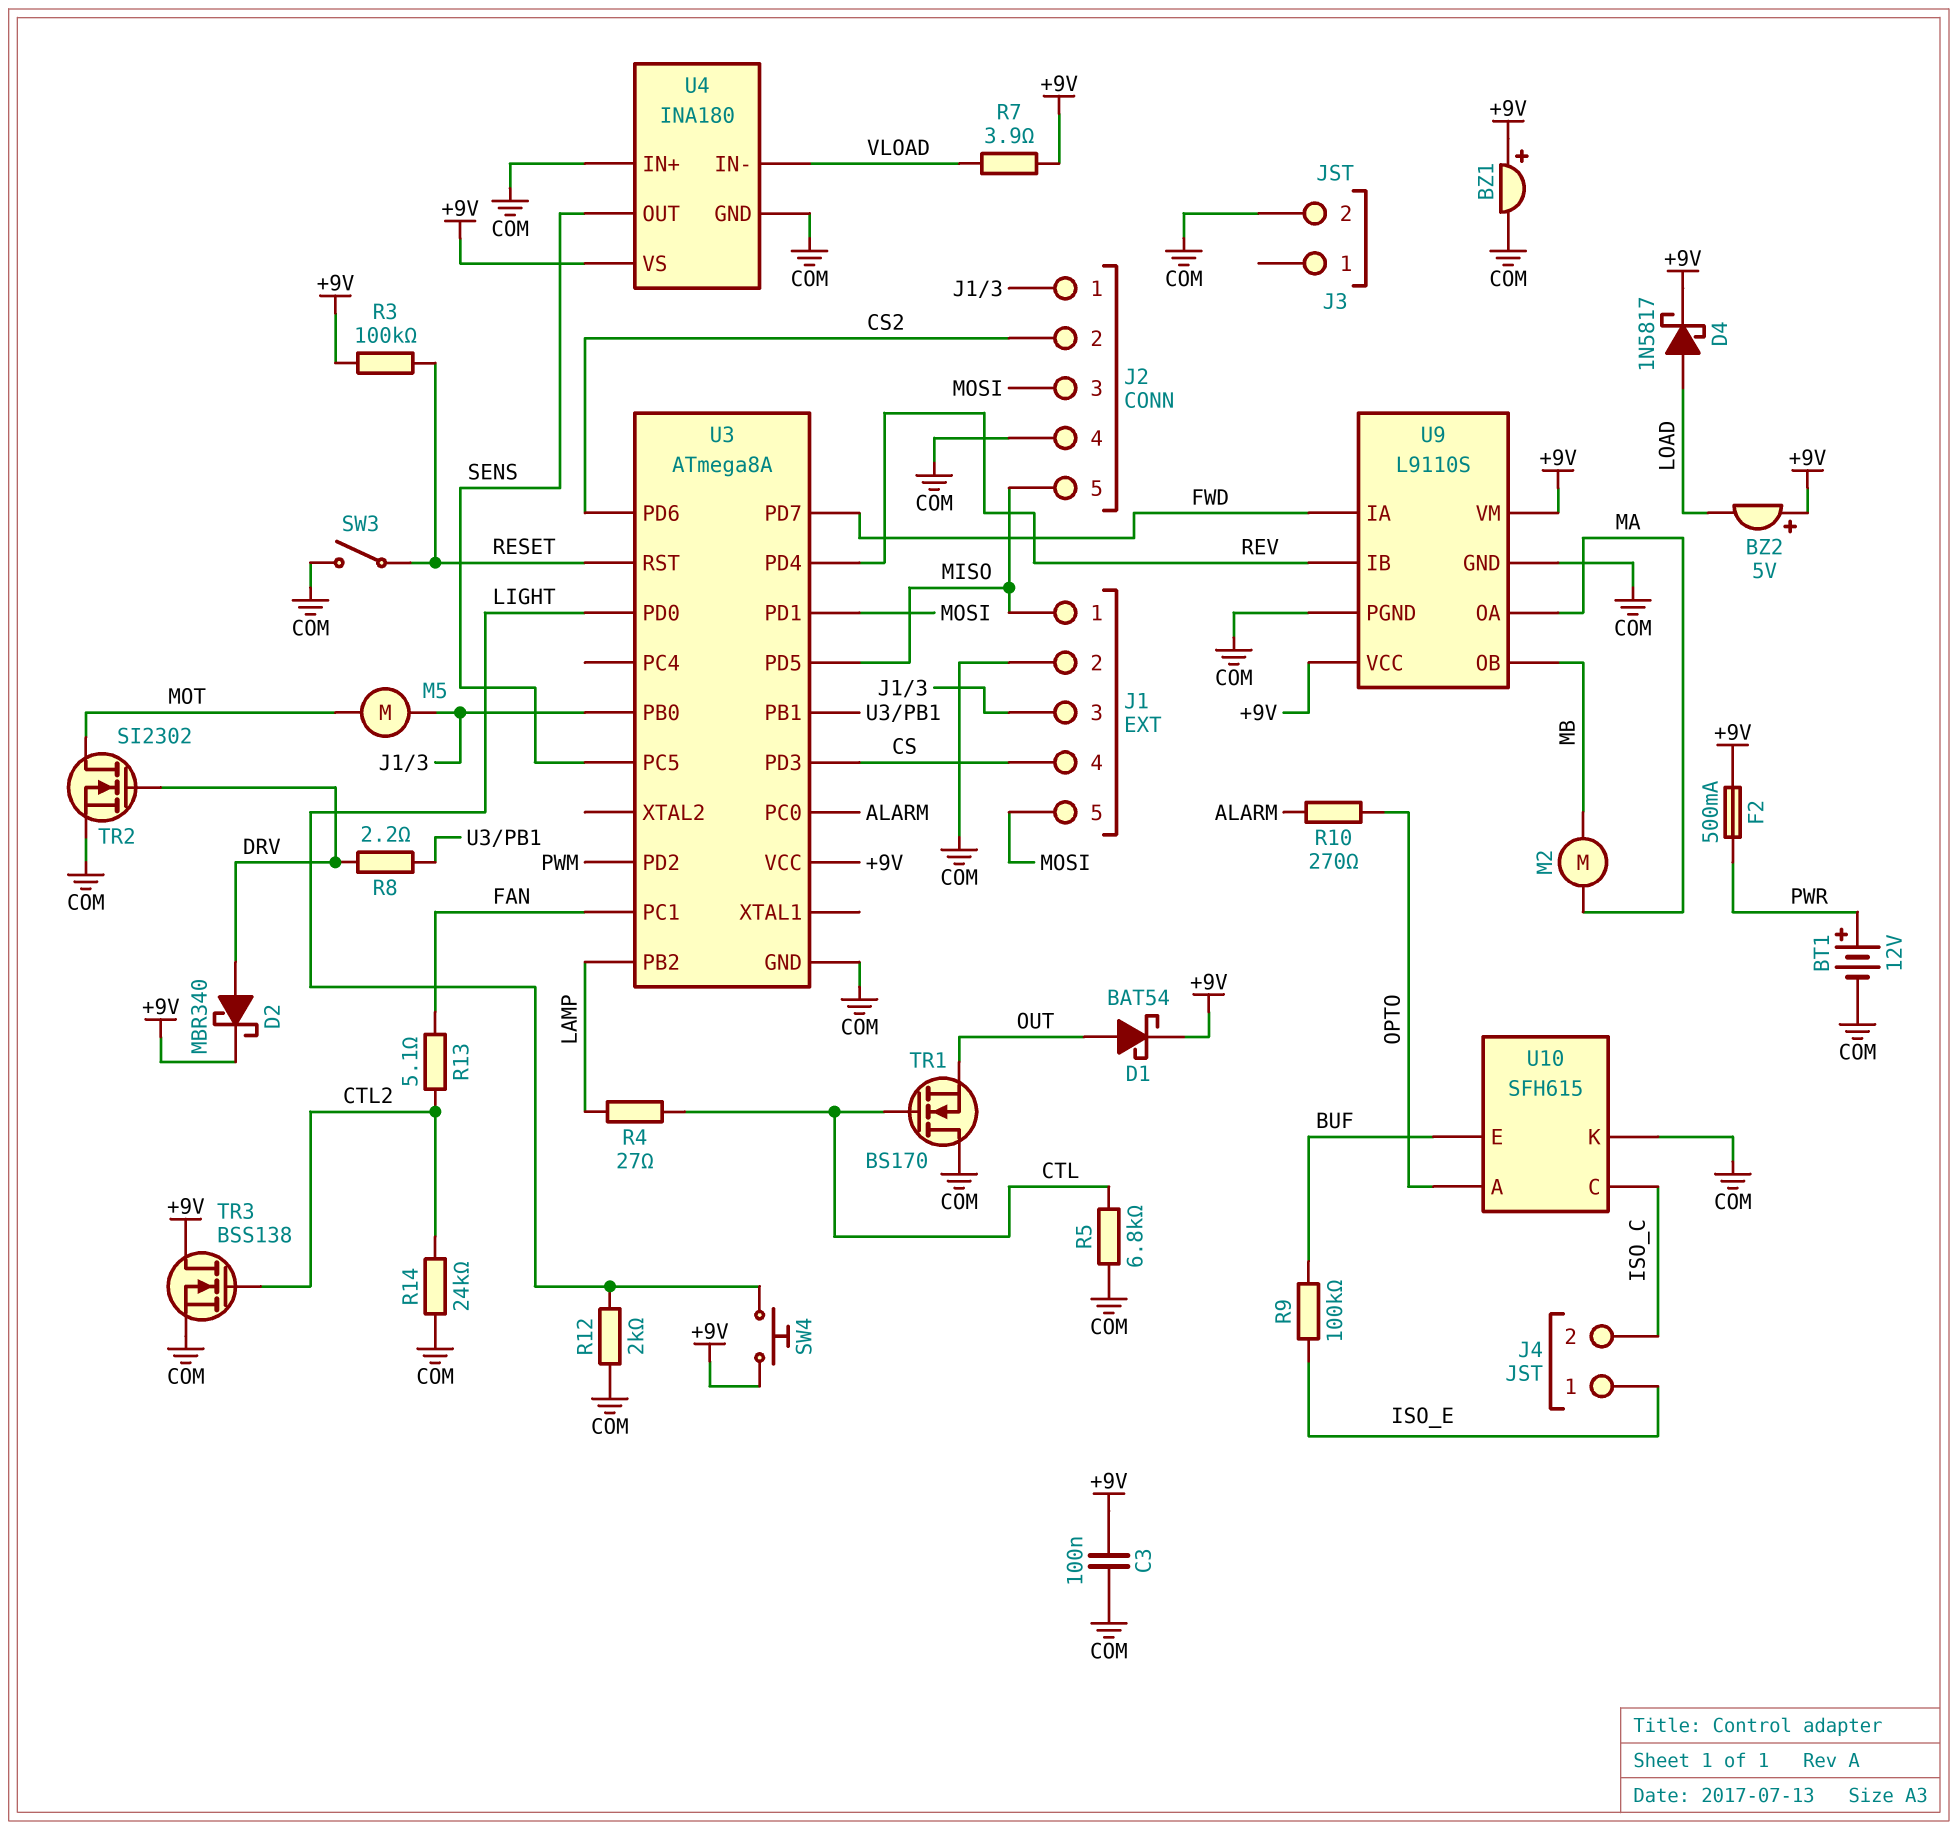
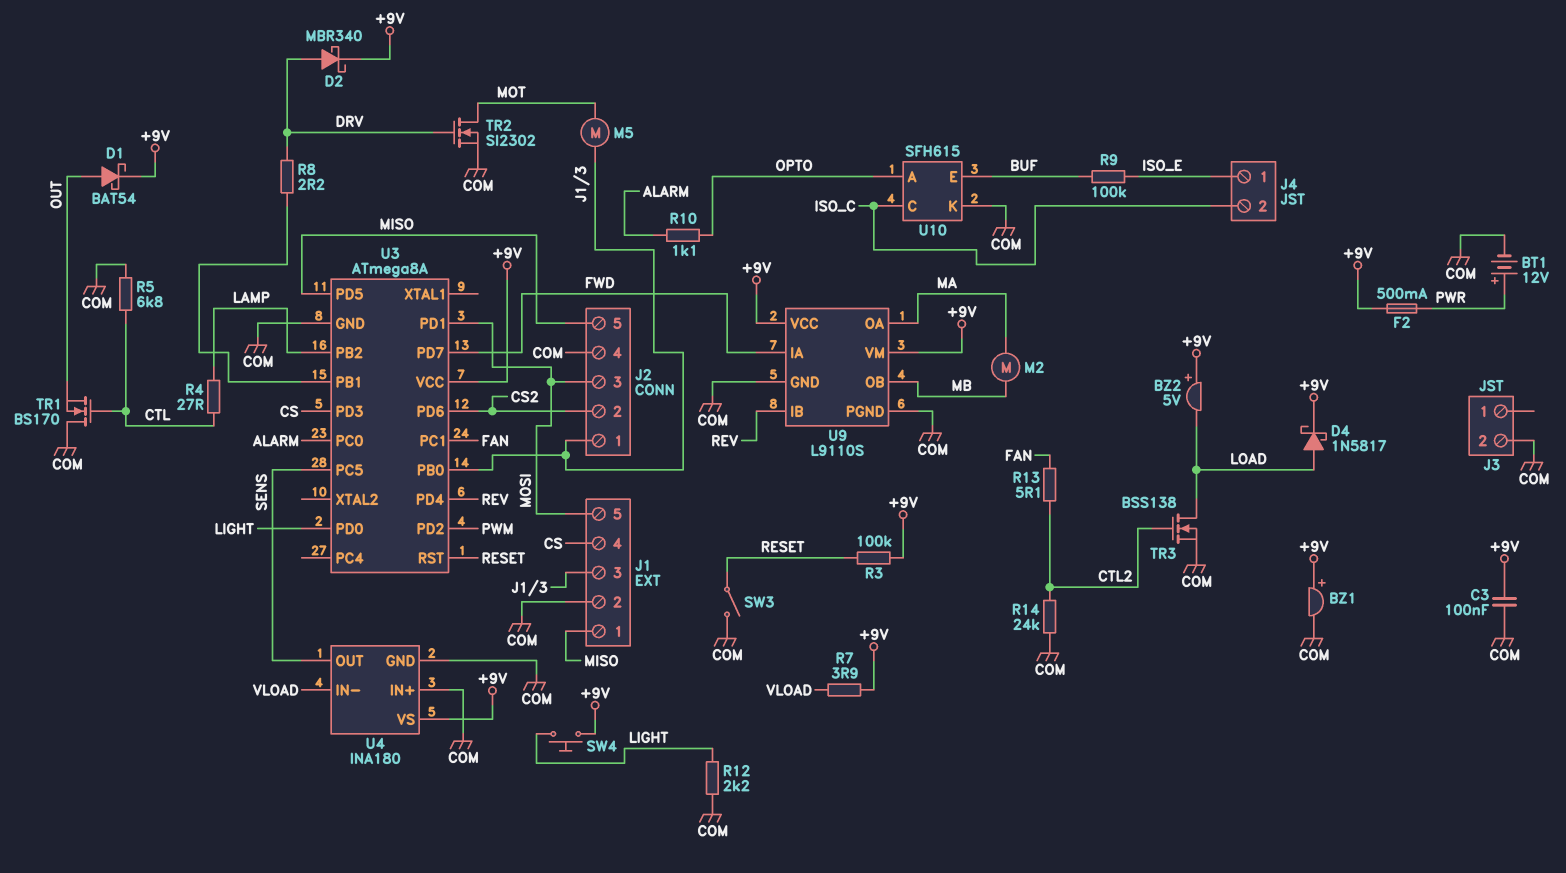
R10: 270 (ALARM, OPTO) -> 1.1k (ALARM, OPTO)
R12: 2k (COM, LIGHT) -> 2.2k (COM, LIGHT)
TR3: NMOS BSS138 (G CTL2, D +9V, S COM) -> NMOS BSS138 (G CTL2, D LOAD, S COM)

